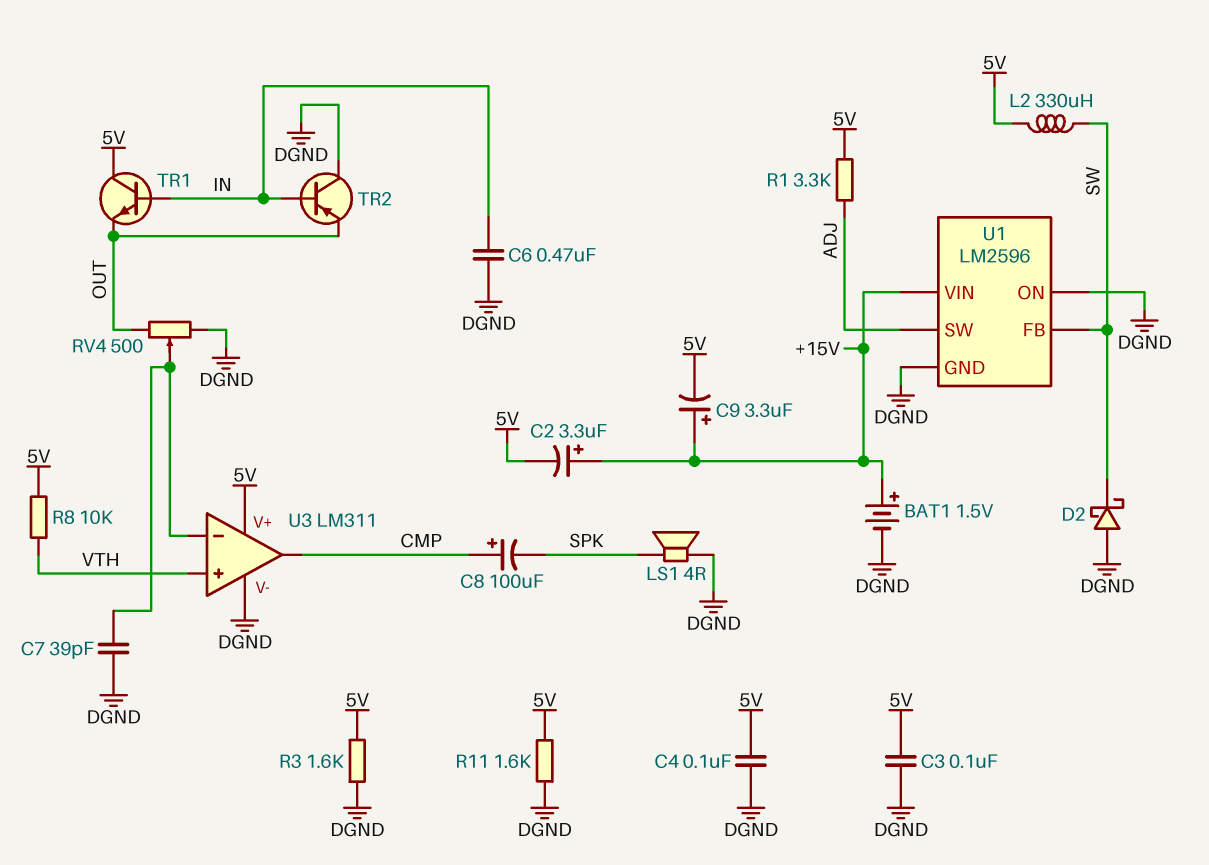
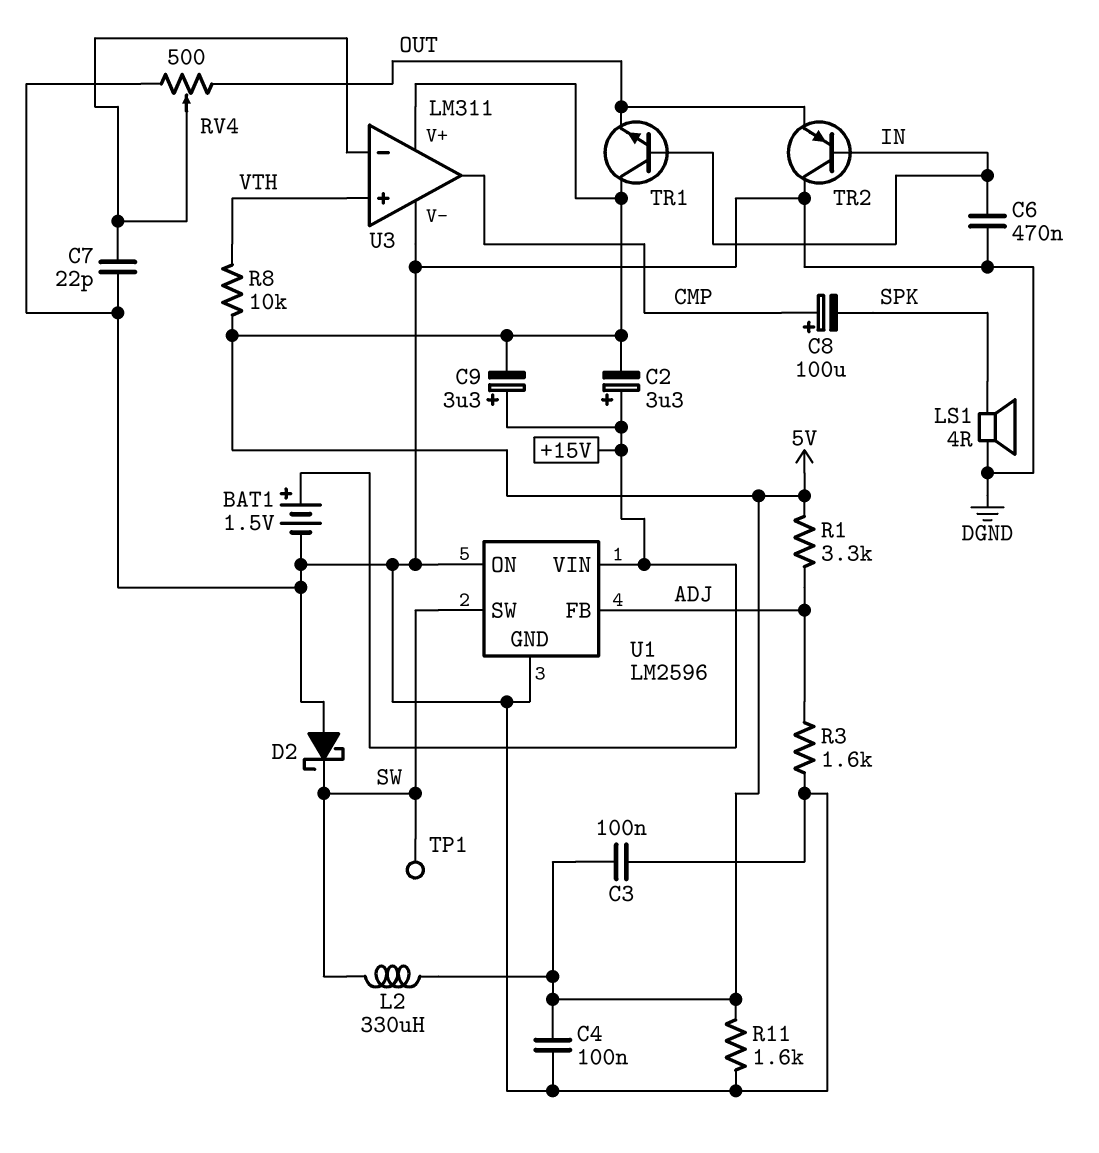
C7: 39pF (DGND, U3/in-) -> 22pF (DGND, U3/in-)
R3: 1.6k (5V, DGND) -> 1.6k (ADJ, DGND)
TP1: none -> test point (SW)
U1 pin FB: SW -> ADJ
U1 pin SW: ADJ -> SW

